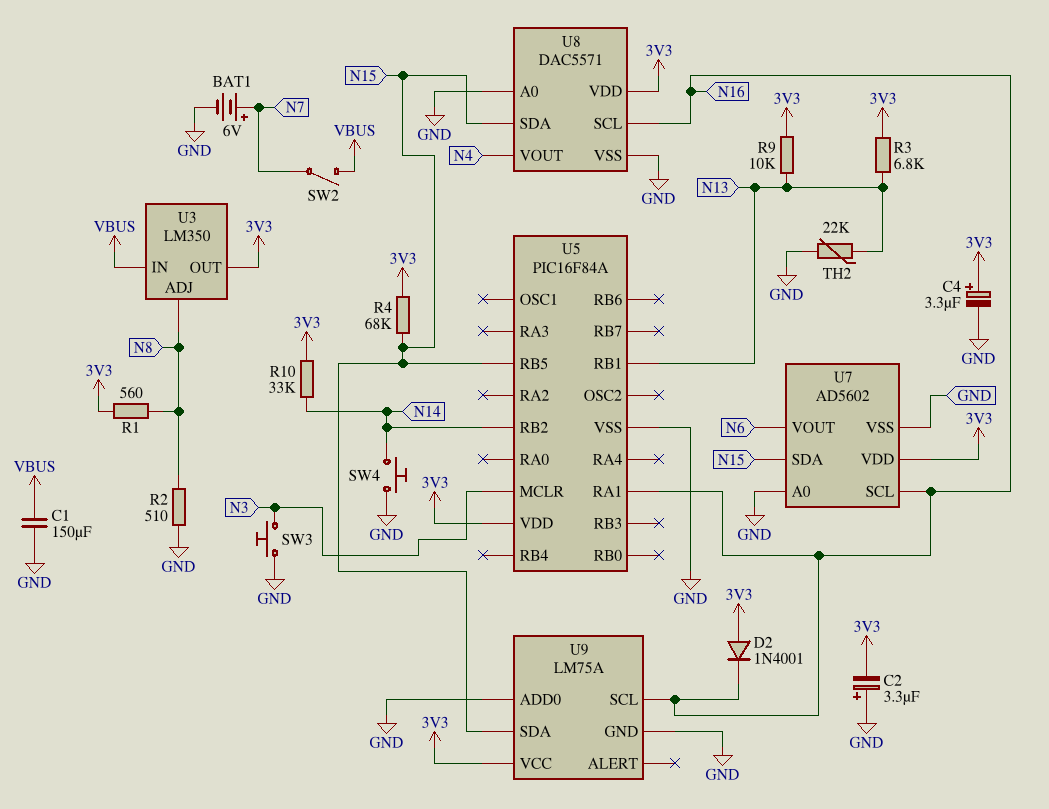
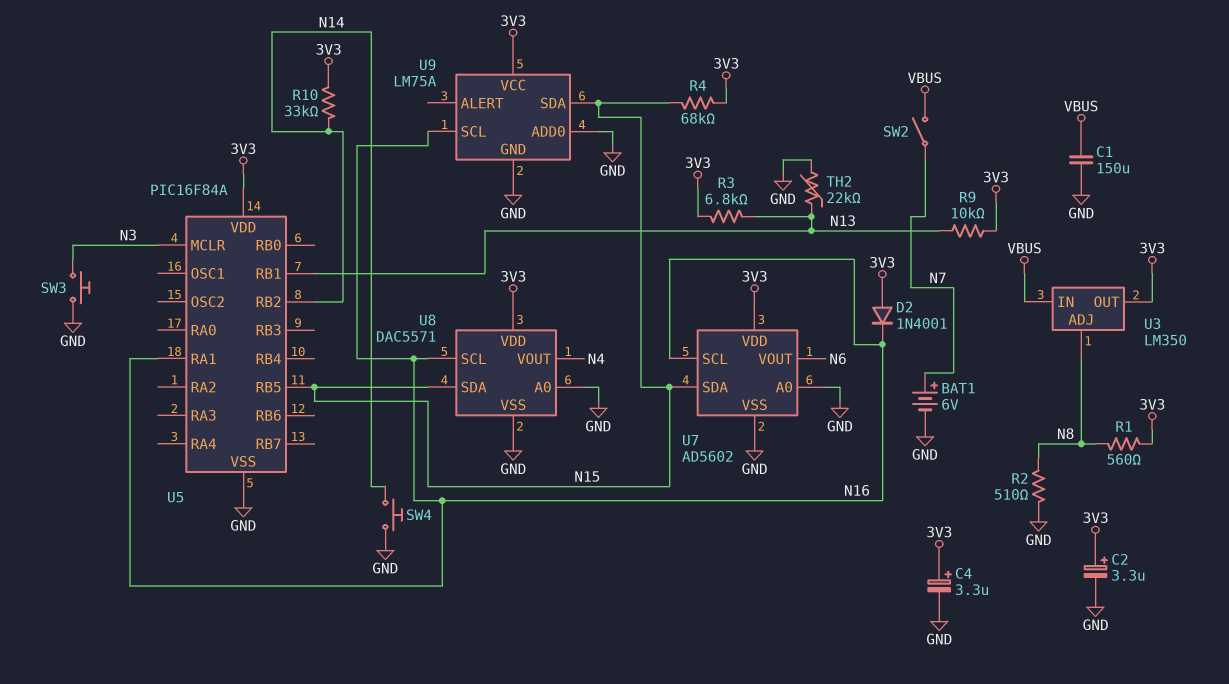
C2: 3.3uF (plus GND, minus 3V3) -> 3.3uF (plus 3V3, minus GND)

